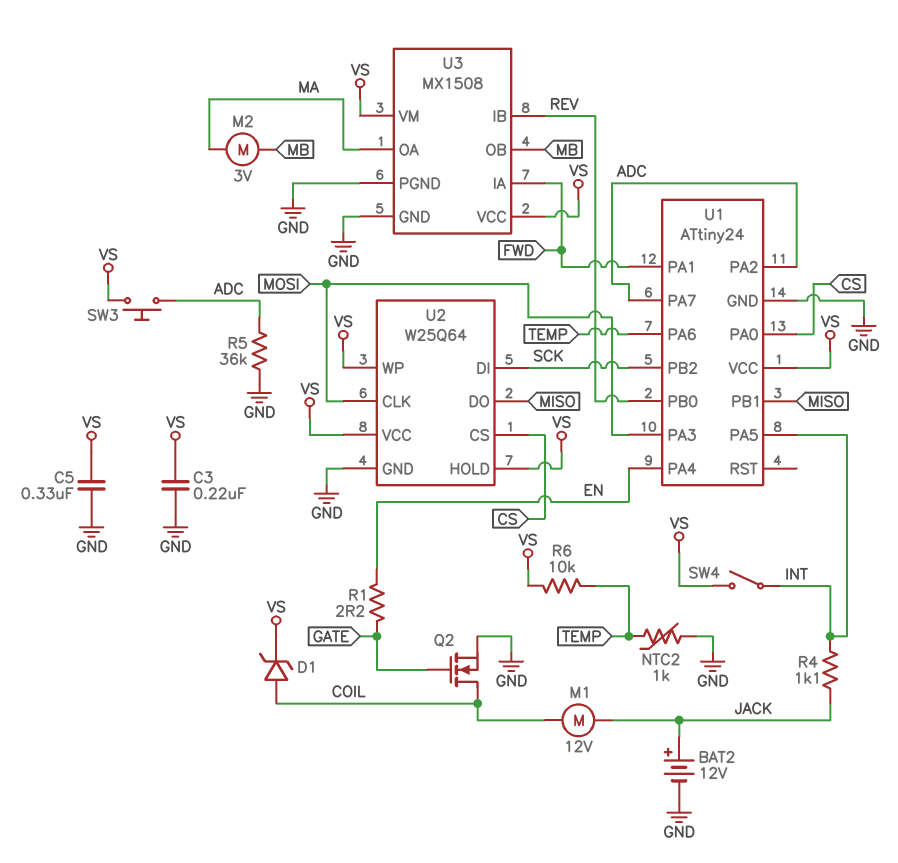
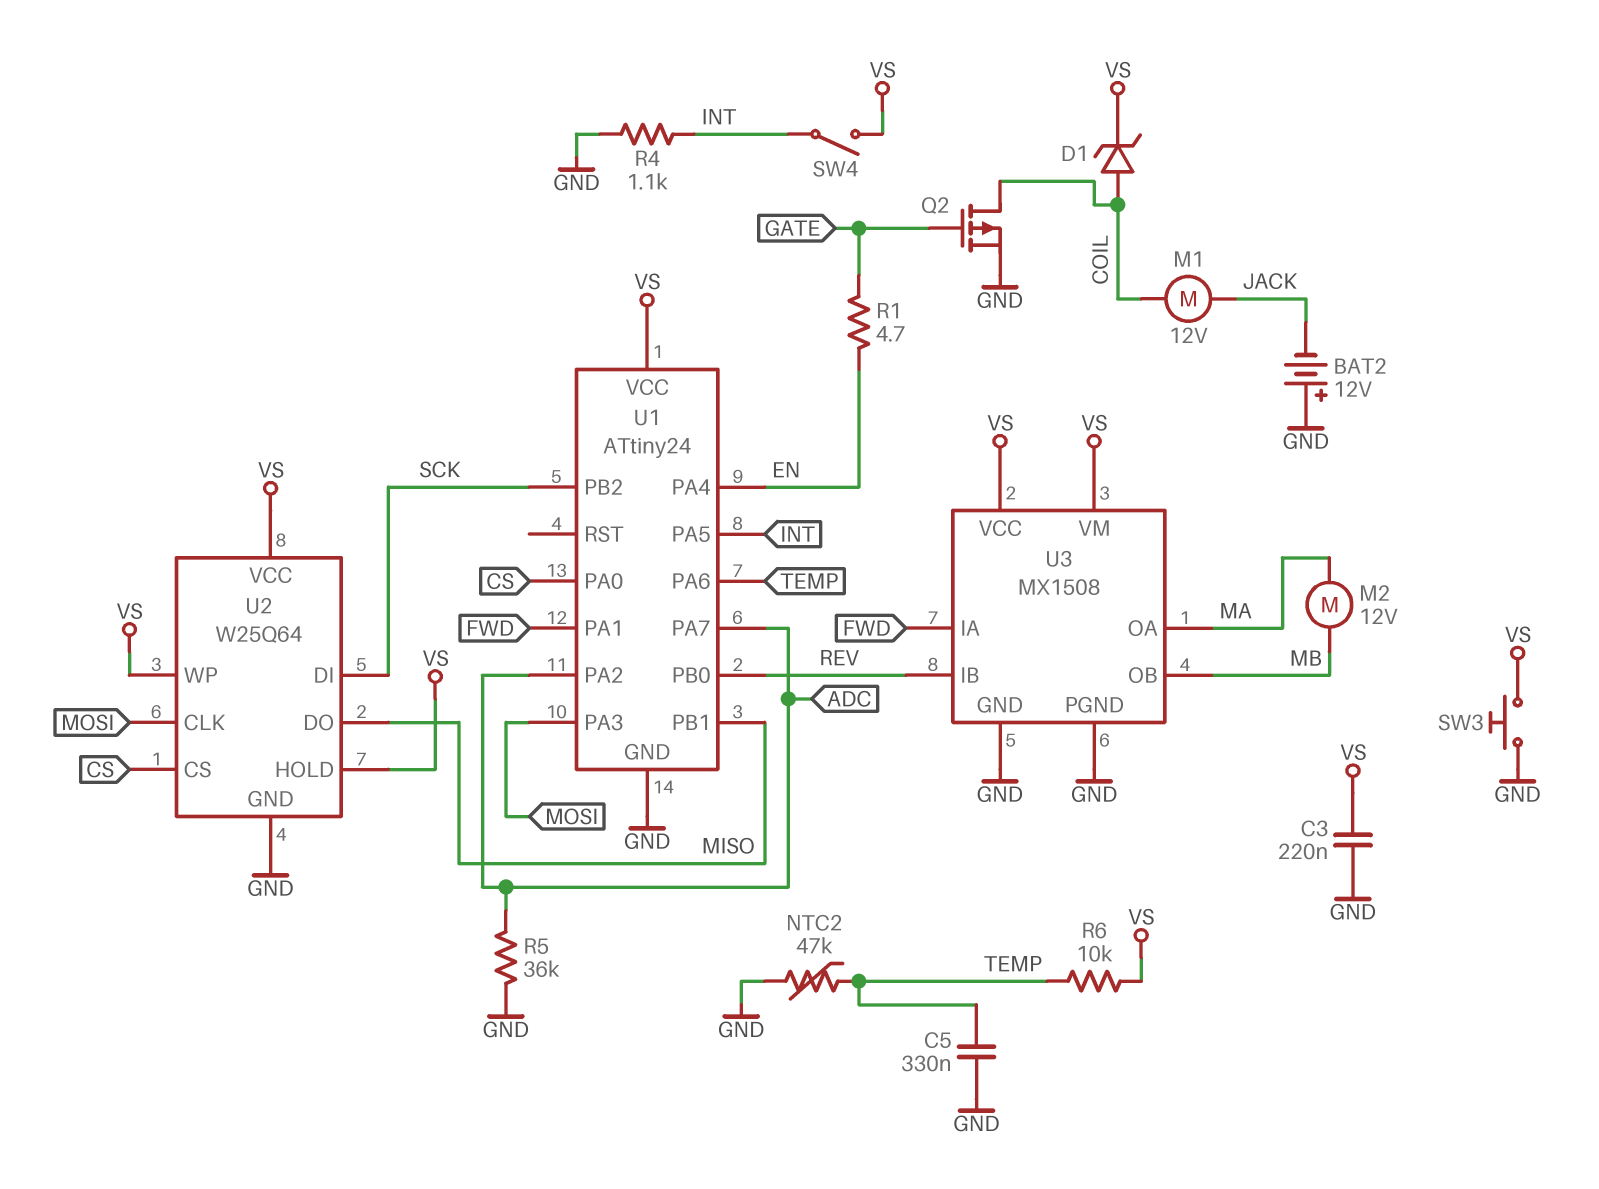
BAT2: 12V (plus JACK, minus GND) -> 12V (plus GND, minus JACK)
C5: 330nF (GND, VS) -> 330nF (GND, TEMP)
M2: motor 3V (MA, MB) -> motor 12V (MA, MB)
NTC2: 1k (GND, TEMP) -> 47k (GND, TEMP)
Q2: NMOS (G GATE, D COIL, S GND) -> PMOS (G GATE, D COIL, S GND)
R1: 2.2 (EN, GATE) -> 4.7 (EN, GATE)
R4: 1.1k (INT, JACK) -> 1.1k (GND, INT)
SW3: button (ADC, VS) -> button (GND, VS)

